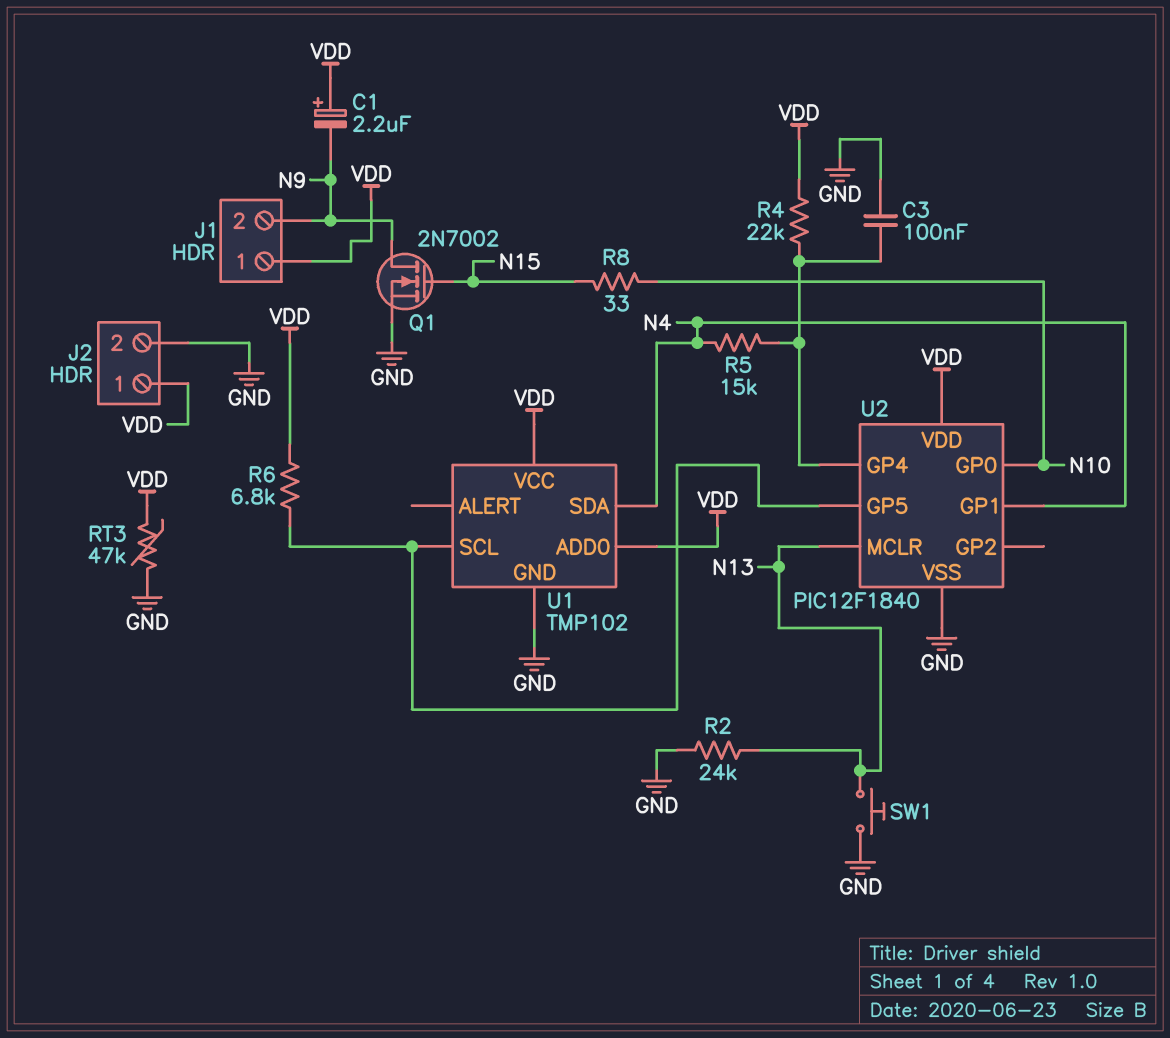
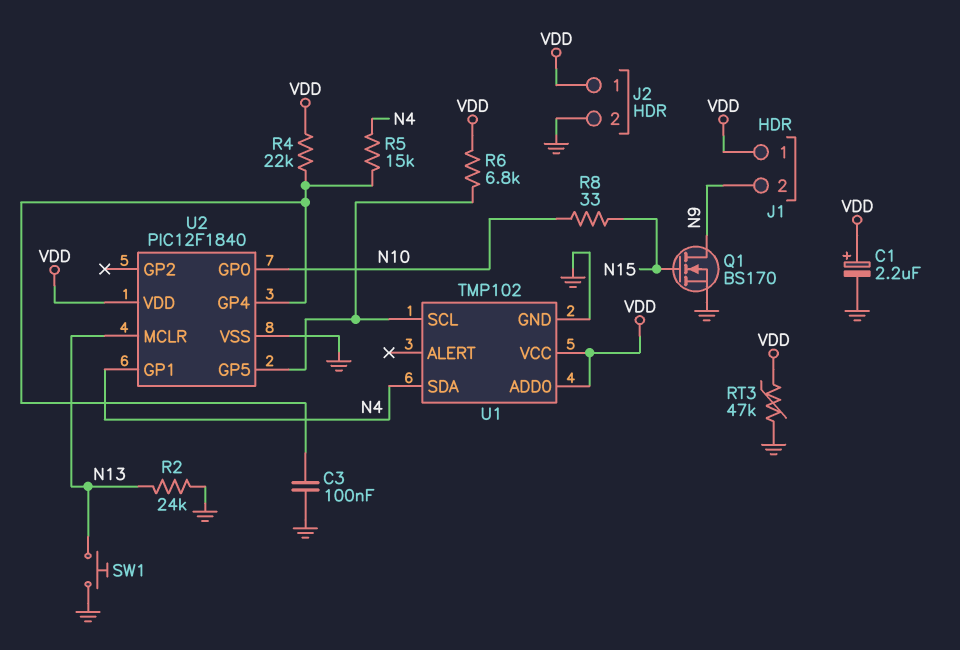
C1: 2.2uF (plus VDD, minus N9) -> 2.2uF (plus VDD, minus GND)
Q1: NMOS 2N7002 (G N15, D N9, S GND) -> NMOS BS170 (G N15, D N9, S GND)

